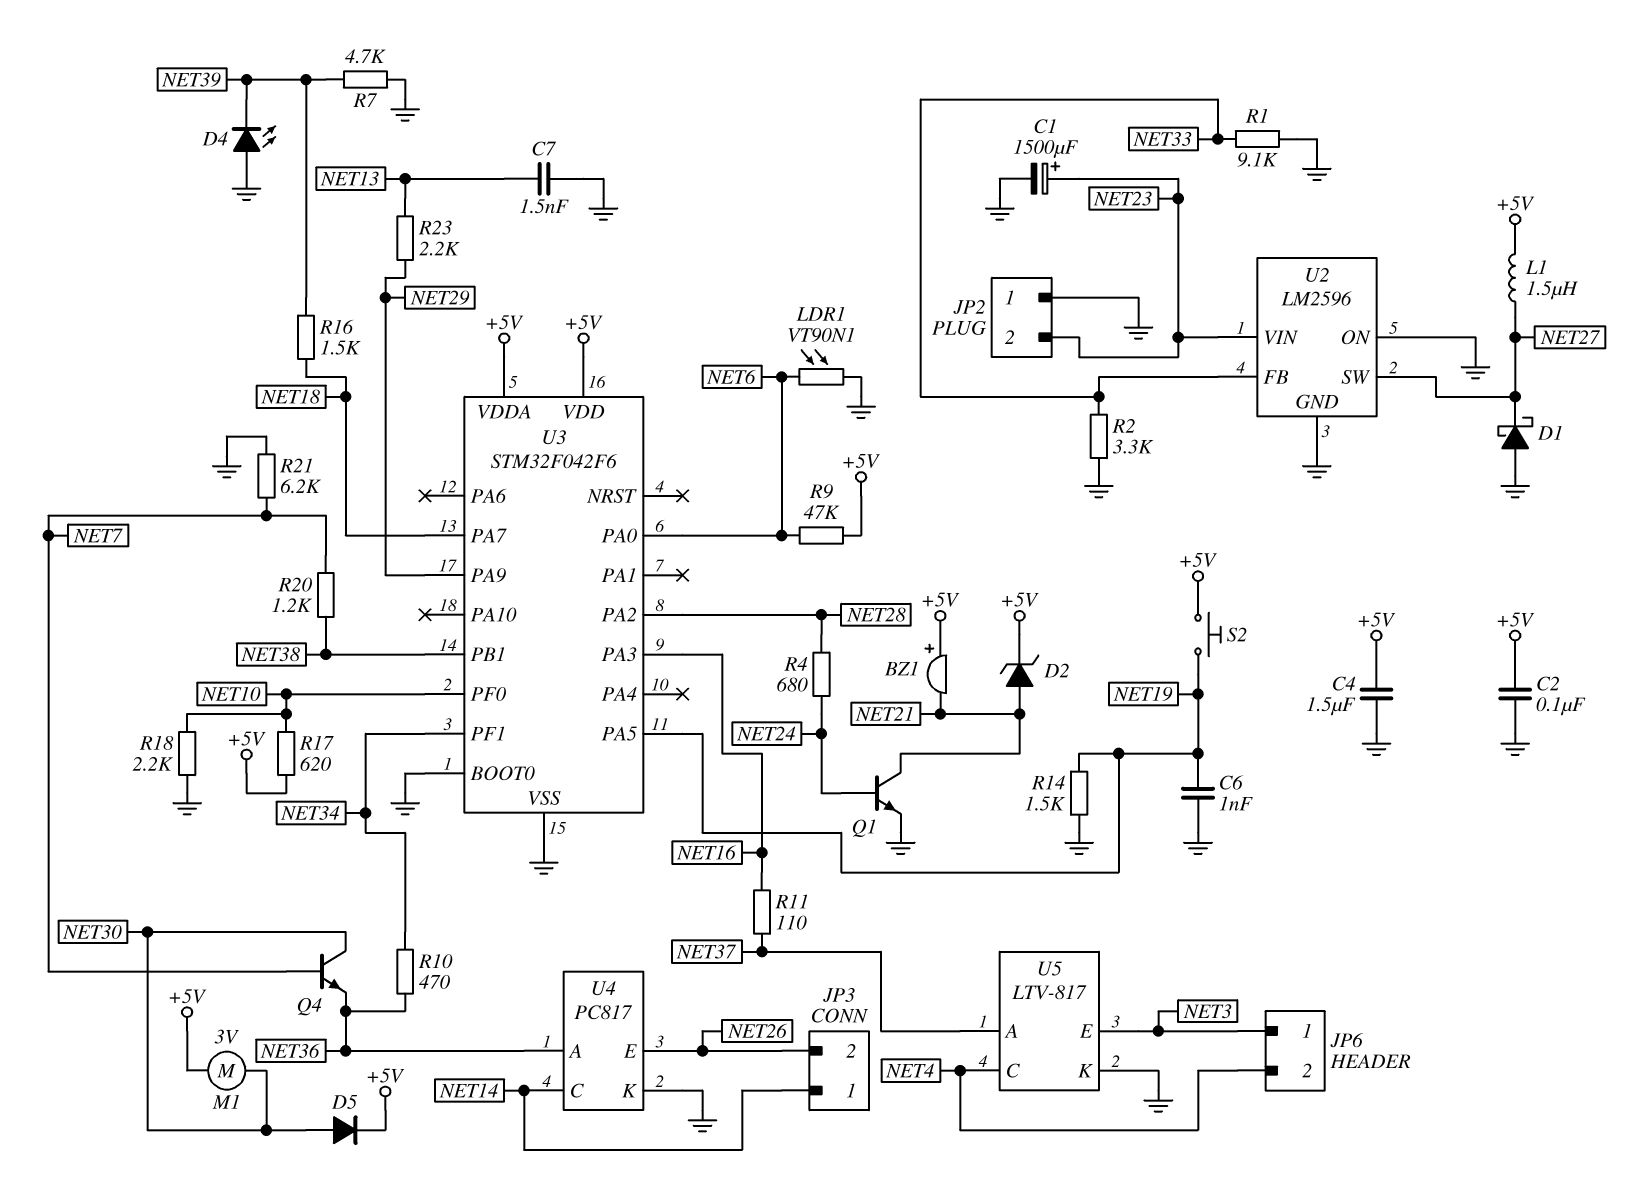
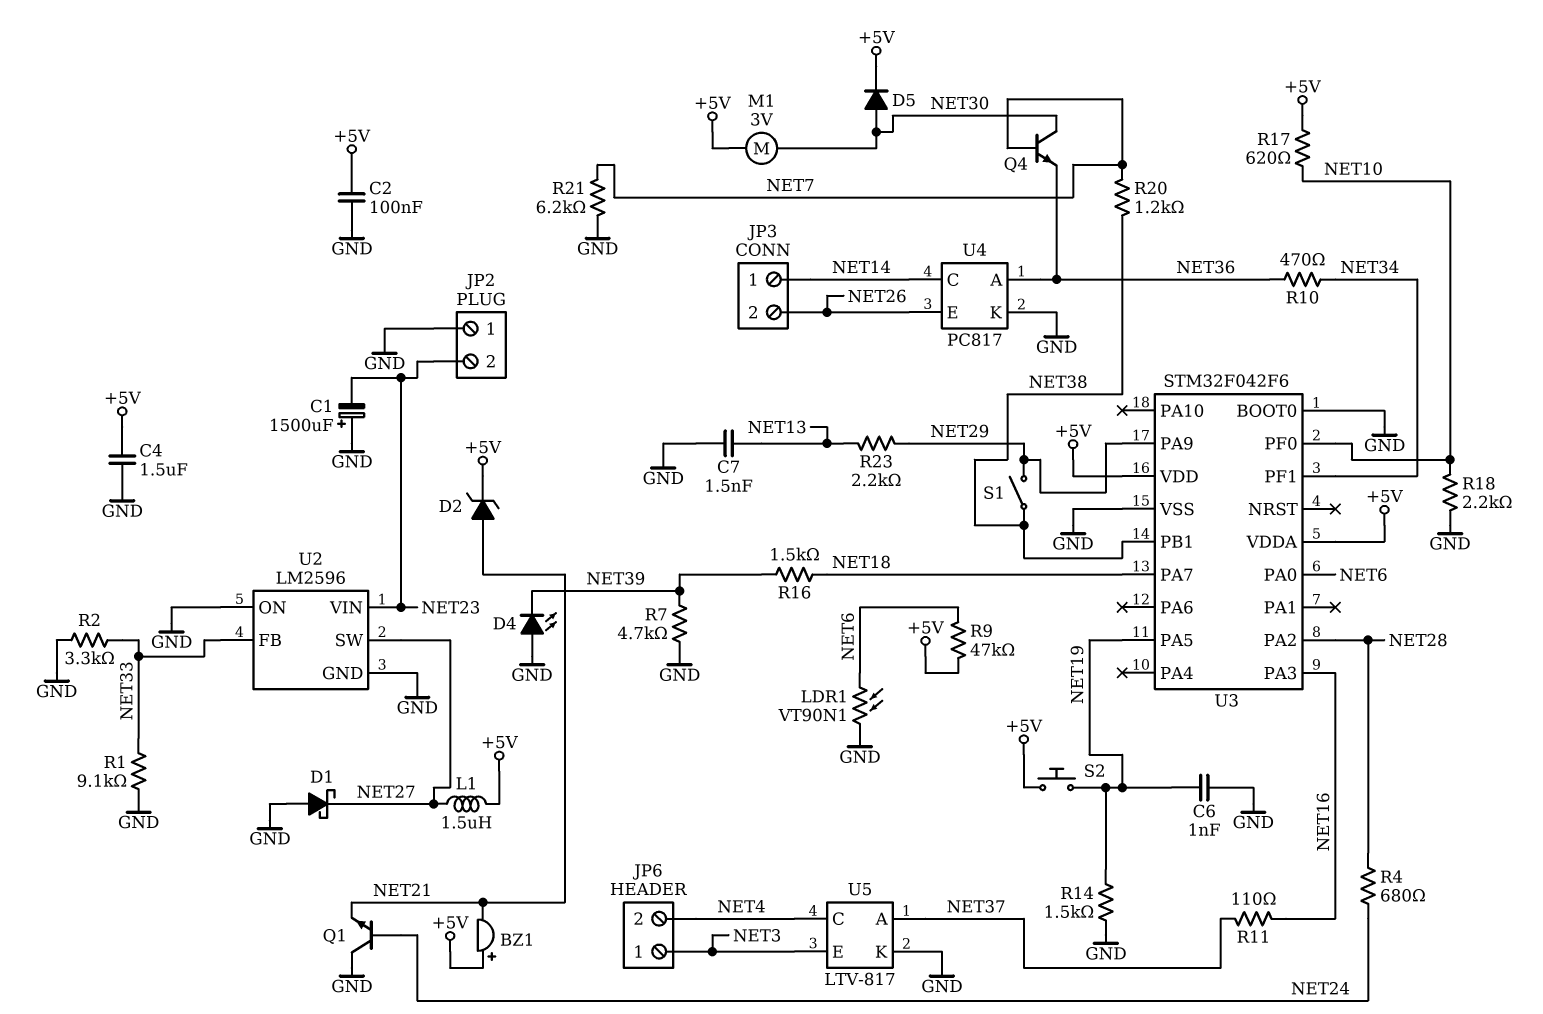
C1: 1500uF (plus NET23, minus GND) -> 1500uF (plus GND, minus NET23)
Q1: NPN (B NET24, C NET21, E GND) -> NPN (B NET24, C GND, E NET21)
S1: none -> switch (NET29, NET38)

